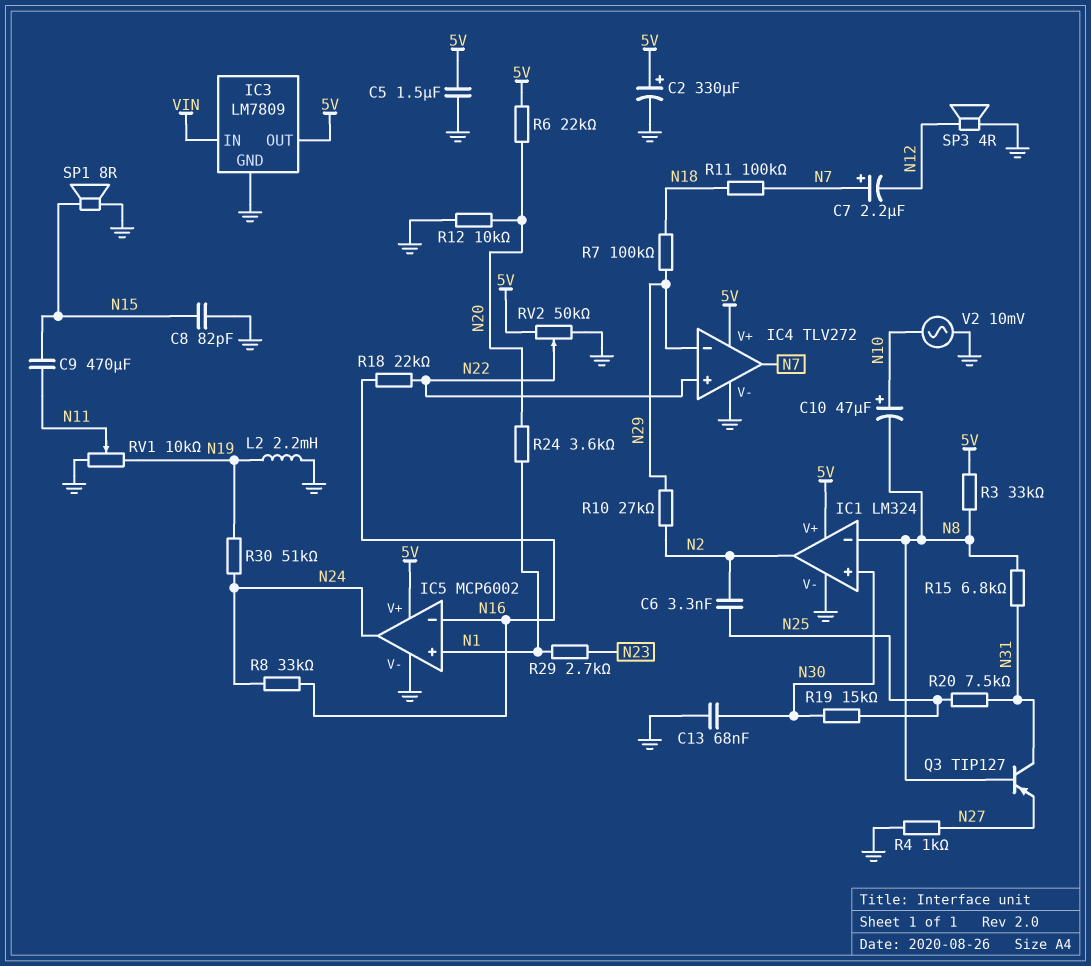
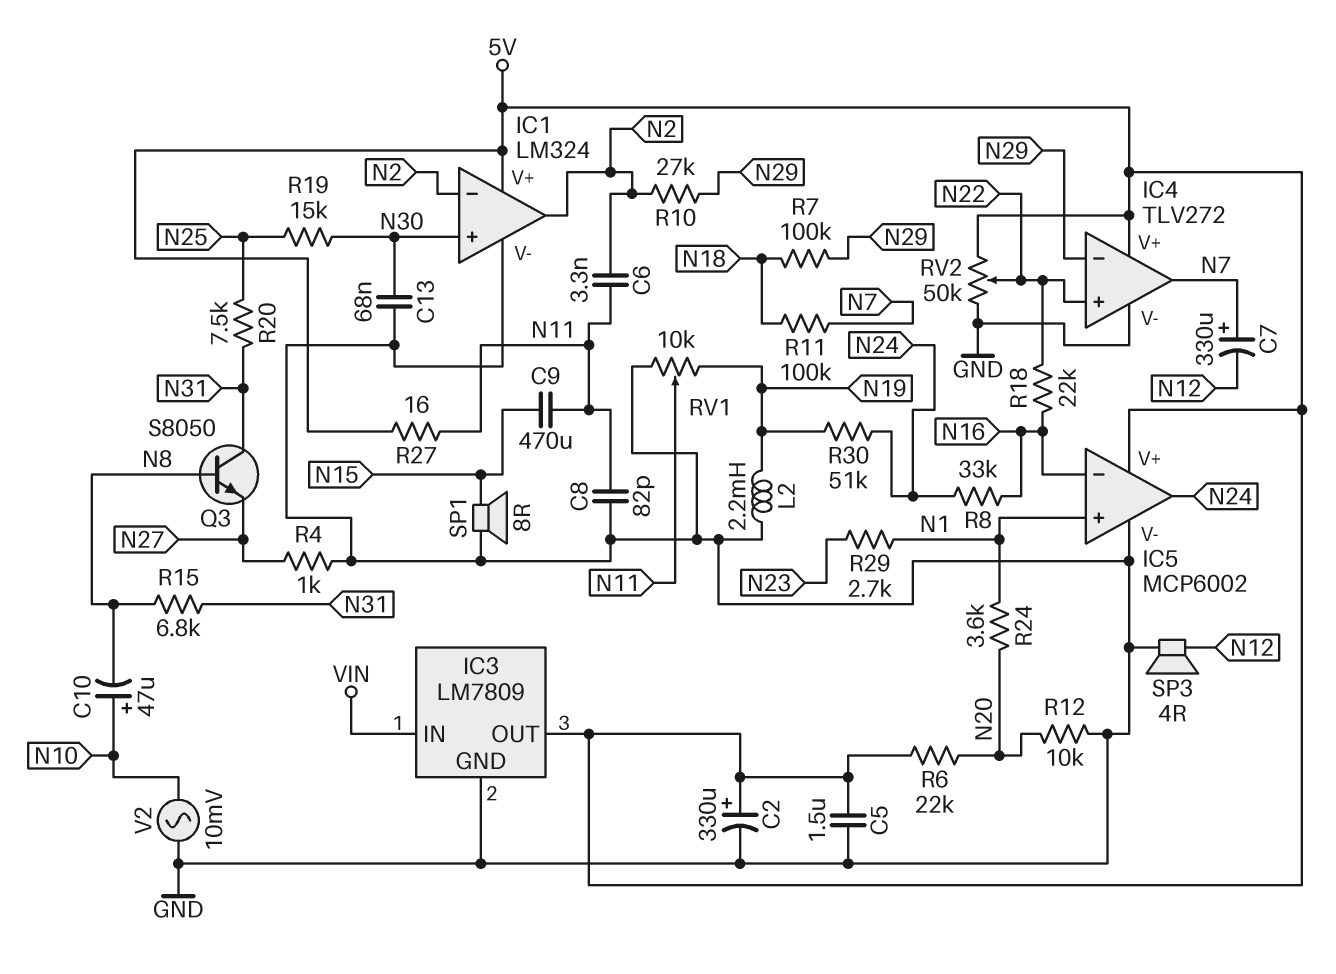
C6: 3.3nF (N2, N25) -> 3.3nF (N2, N11)
C7: 2.2uF (plus N7, minus N12) -> 330uF (plus N7, minus N12)
C8: 82pF (GND, N15) -> 82pF (GND, N11)
IC1 pin in-: N8 -> N2
Q3: PNP TIP127 (B N8, C N31, E N27) -> NPN S8050 (B N8, C N31, E N27)
R3: 33k (5V, N8) -> none
R27: none -> 16 (5V, N11)

